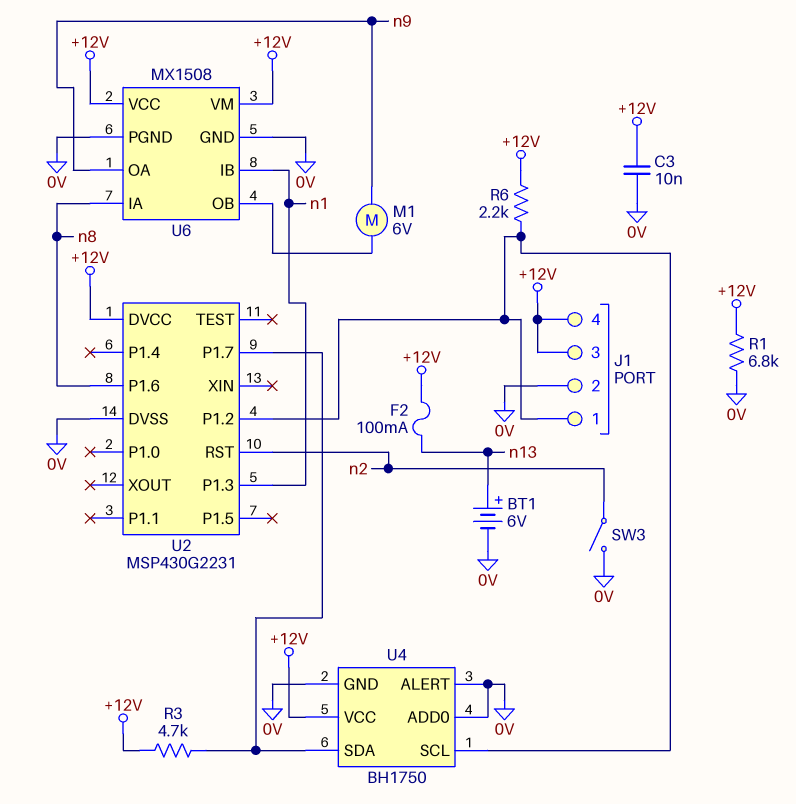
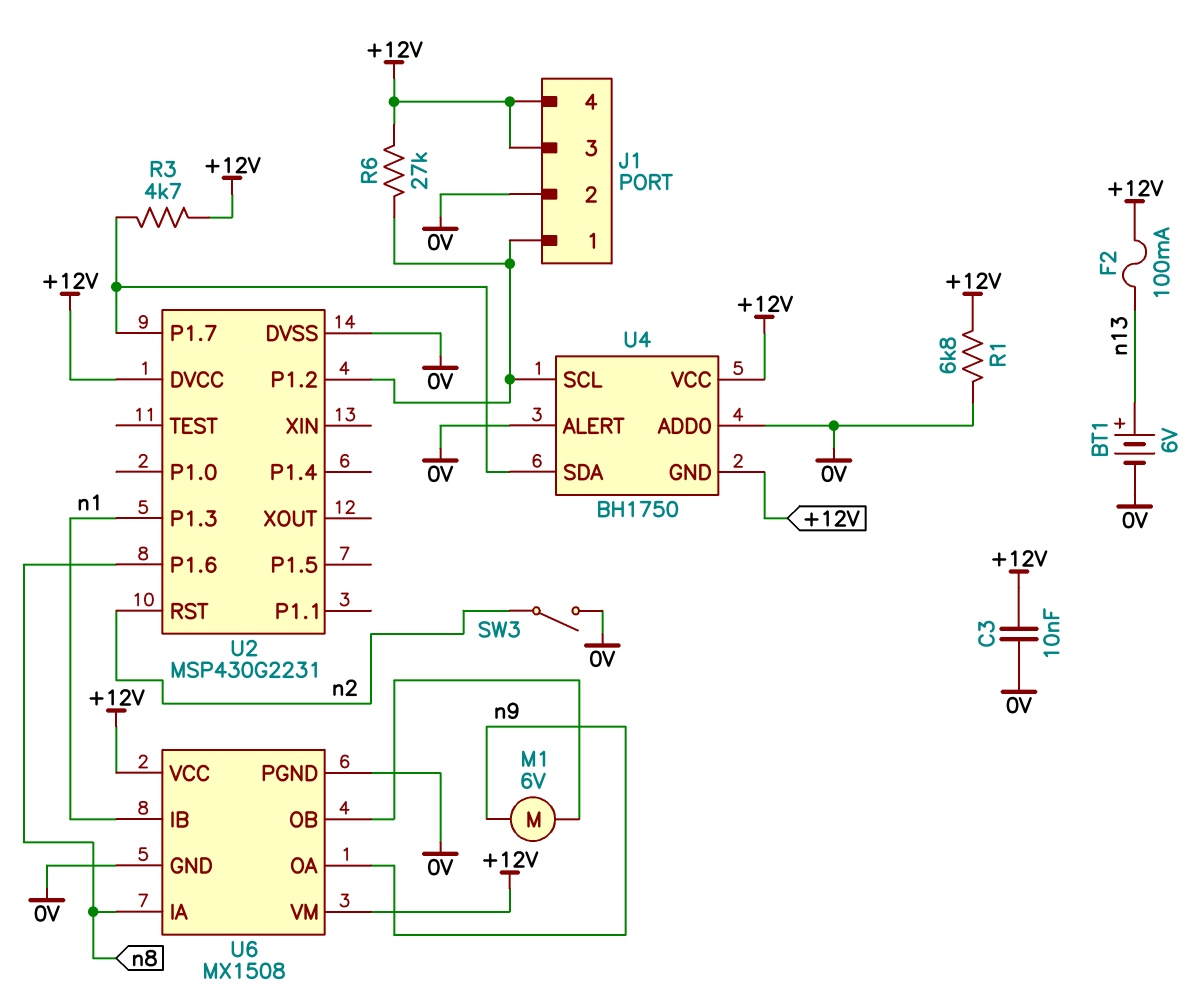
R6: 2.2k (+12V, J1/1) -> 27k (+12V, J1/1)
U4 pin GND: 0V -> +12V

